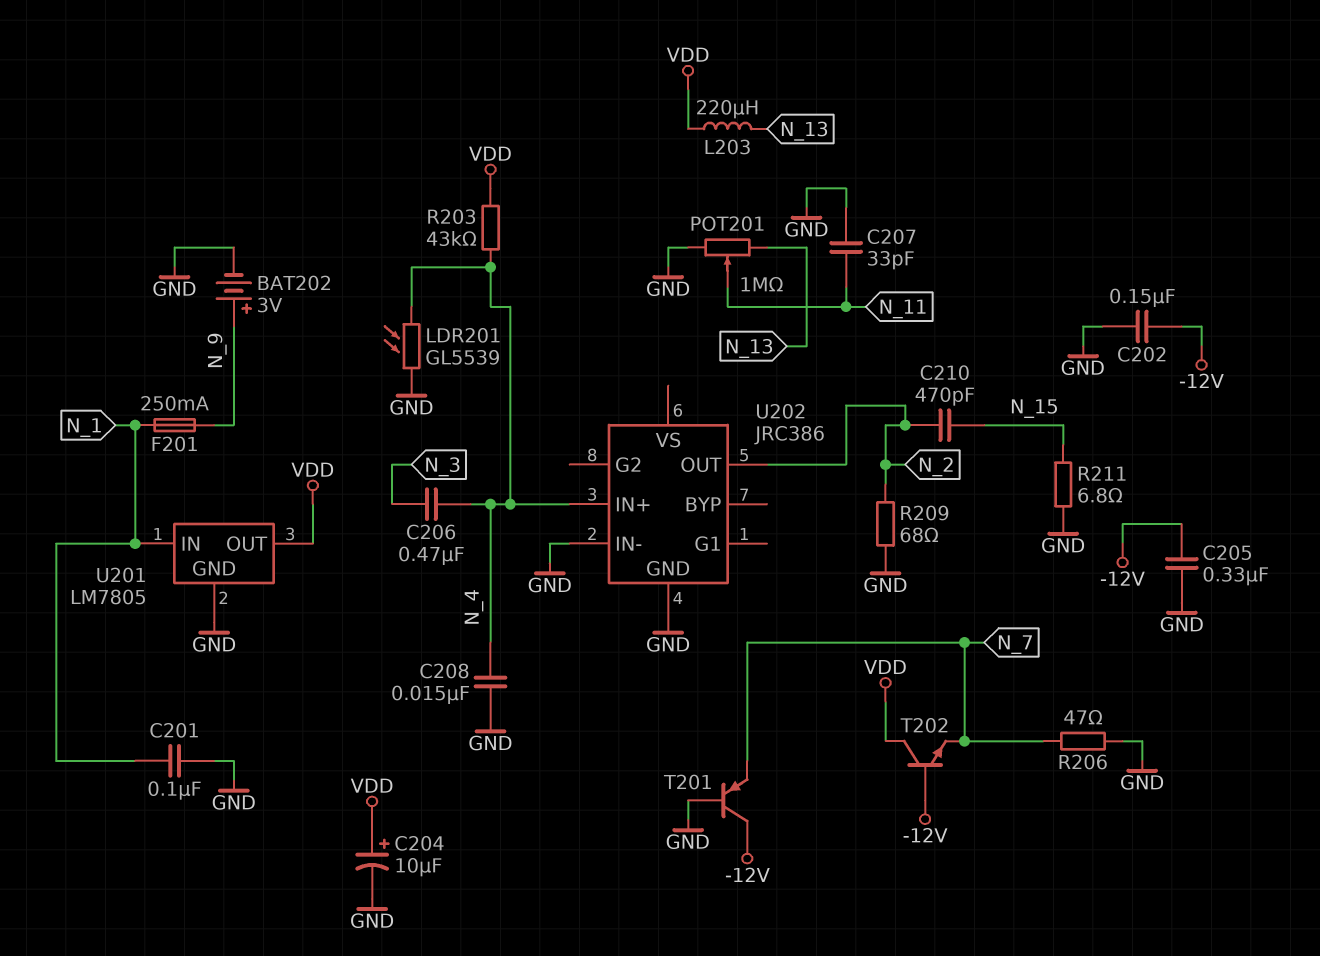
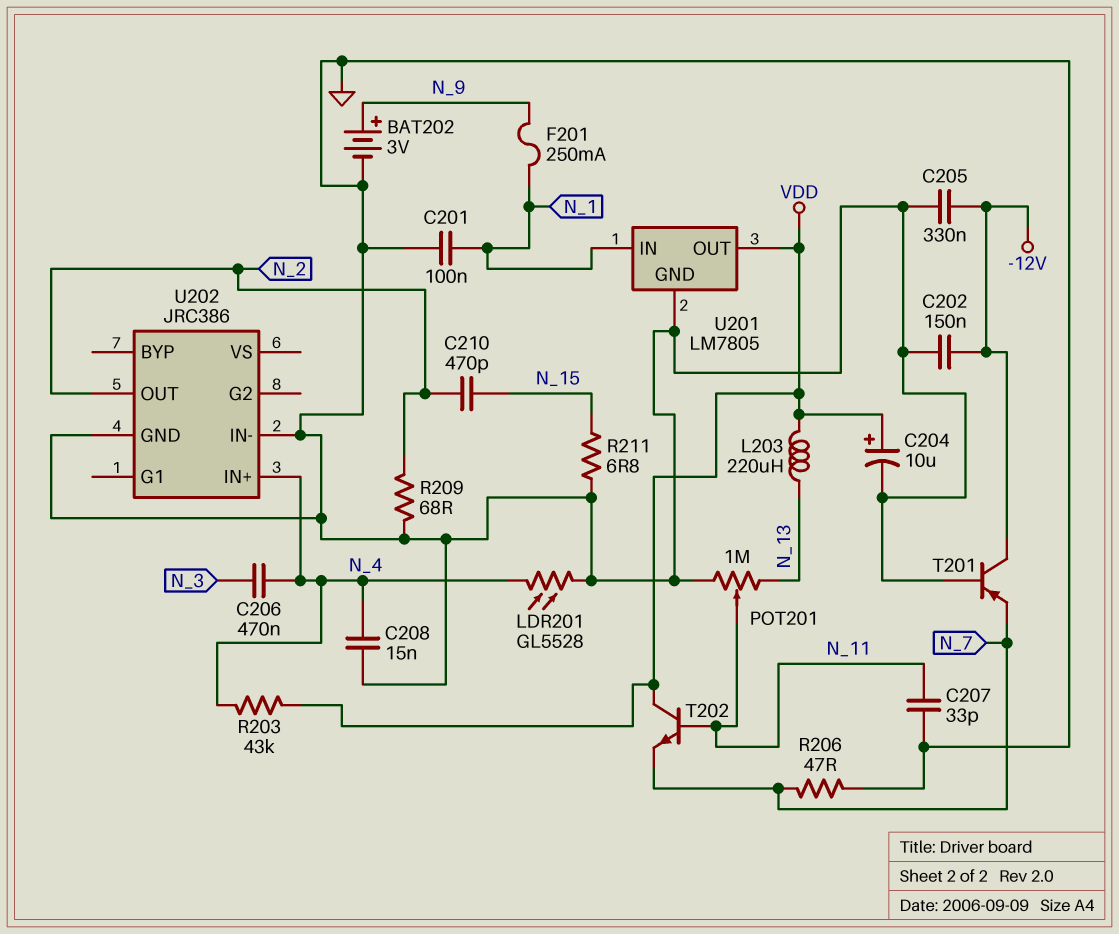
LDR201: GL5539 (GND, N_4) -> GL5528 (GND, N_4)
T202: NPN (B -12V, C VDD, E N_7) -> NPN (B N_11, C VDD, E N_7)

